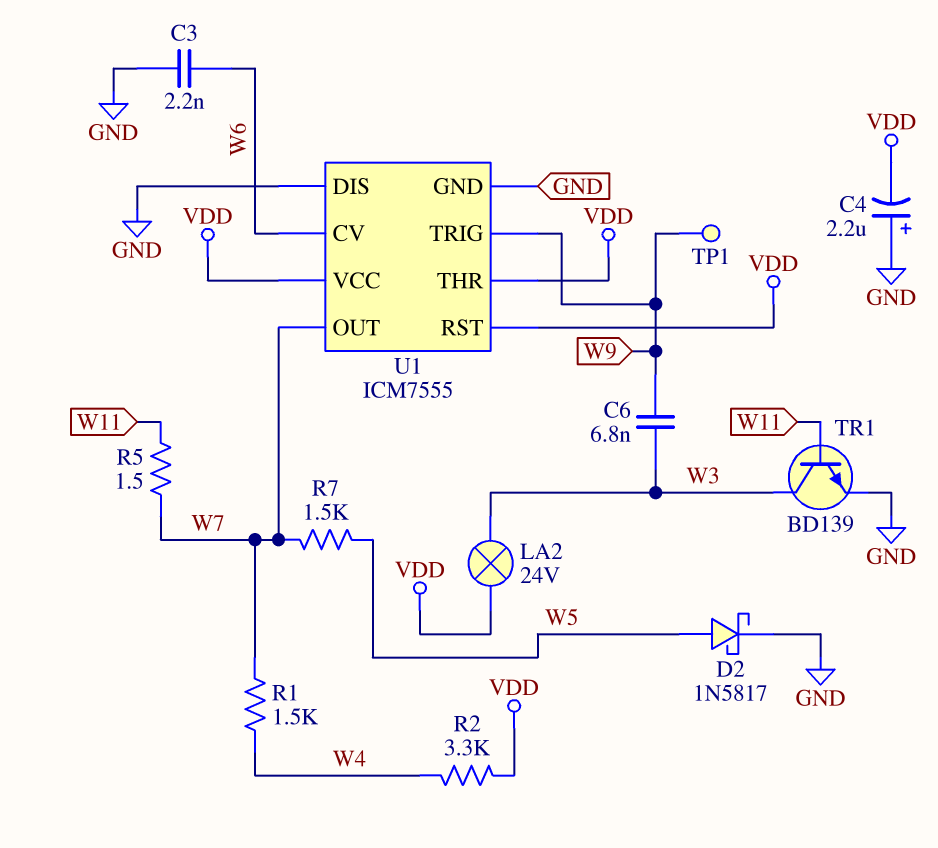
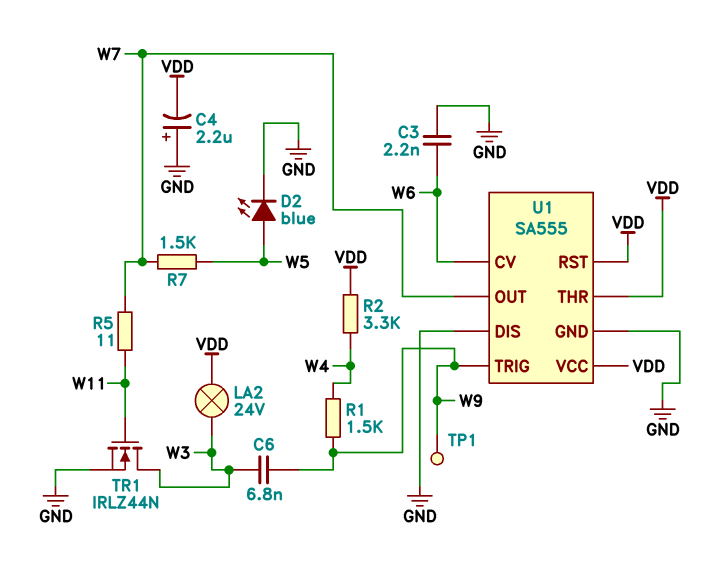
D2: schottky 1N5817 (A W5, K GND) -> LED blue (A W5, K GND)
R1: 1.5k (W4, W7) -> 1.5k (W4, W9)
R5: 1.5 (W7, W11) -> 11 (W7, W11)
TR1: NPN BD139 (B W11, C W3, E GND) -> NMOS IRLZ44N (G W11, D W3, S GND)
U1: ICM7555 -> SA555

